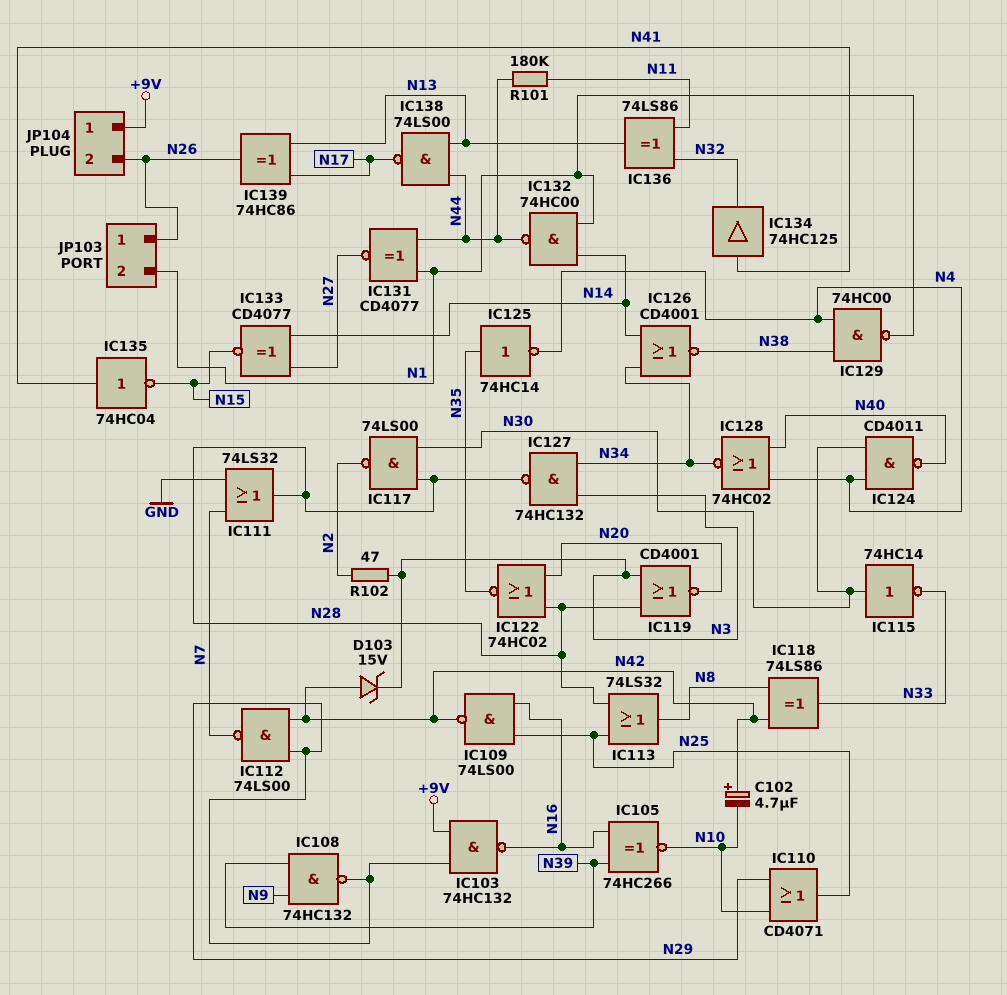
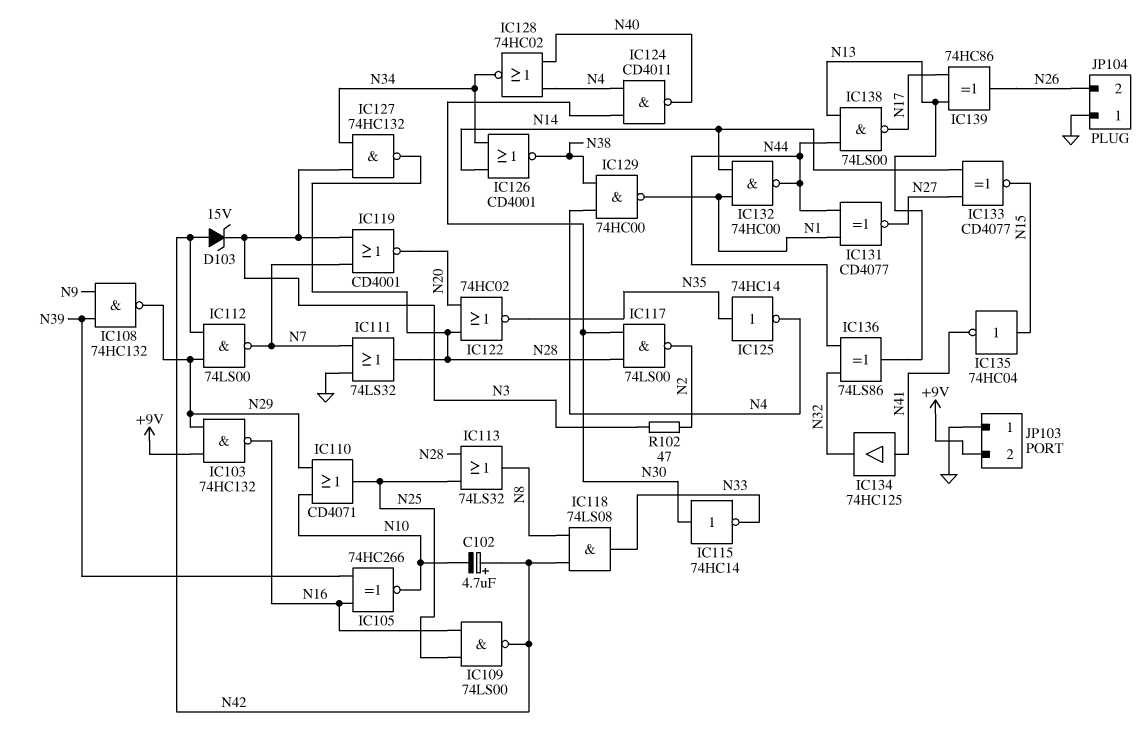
IC118: XOR 74LS86 (in N8, in N42, out N33) -> AND 74LS08 (in N8, in N42, out N33)
IC119: NOR CD4001 (in N3, in N28, out N20) -> NOR CD4001 (in N3, in N7, out N20)
IC135: NOT 74HC04 (in N41, out N15) -> NOT 74HC04 (in N15, out N41)
IC136: XOR 74LS86 (in N11, in N32, out N13) -> XOR 74LS86 (in N32, in N44, out N13)
JP103 pin 1: N26 -> GND
JP103 pin 2: N1 -> +9V
JP104 pin 1: +9V -> GND
R101: 180k (N11, N44) -> none

